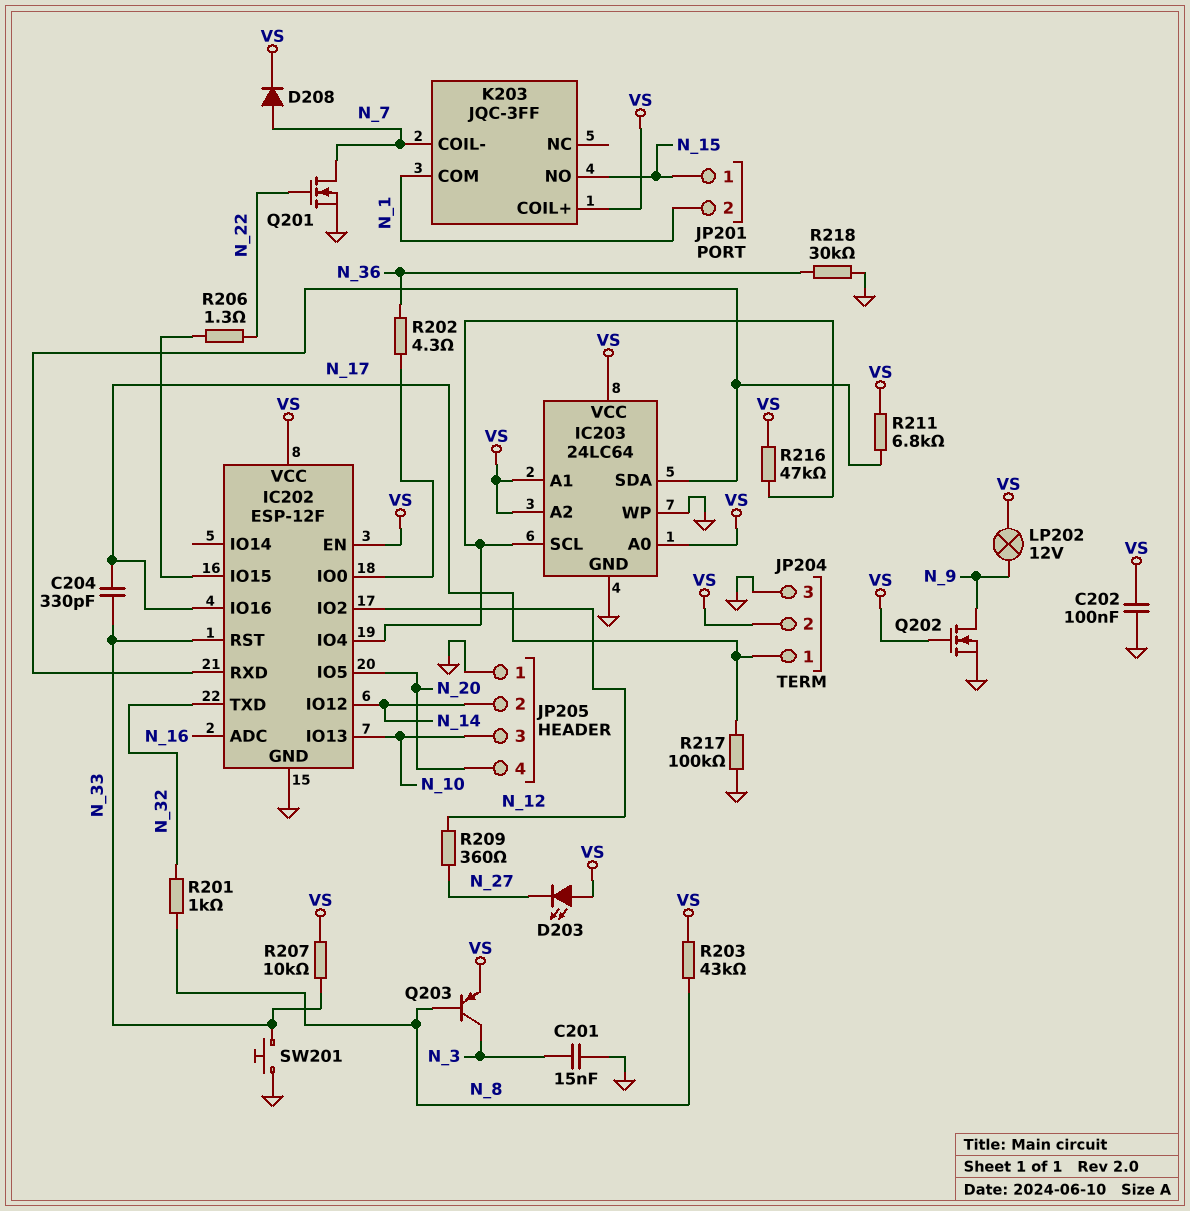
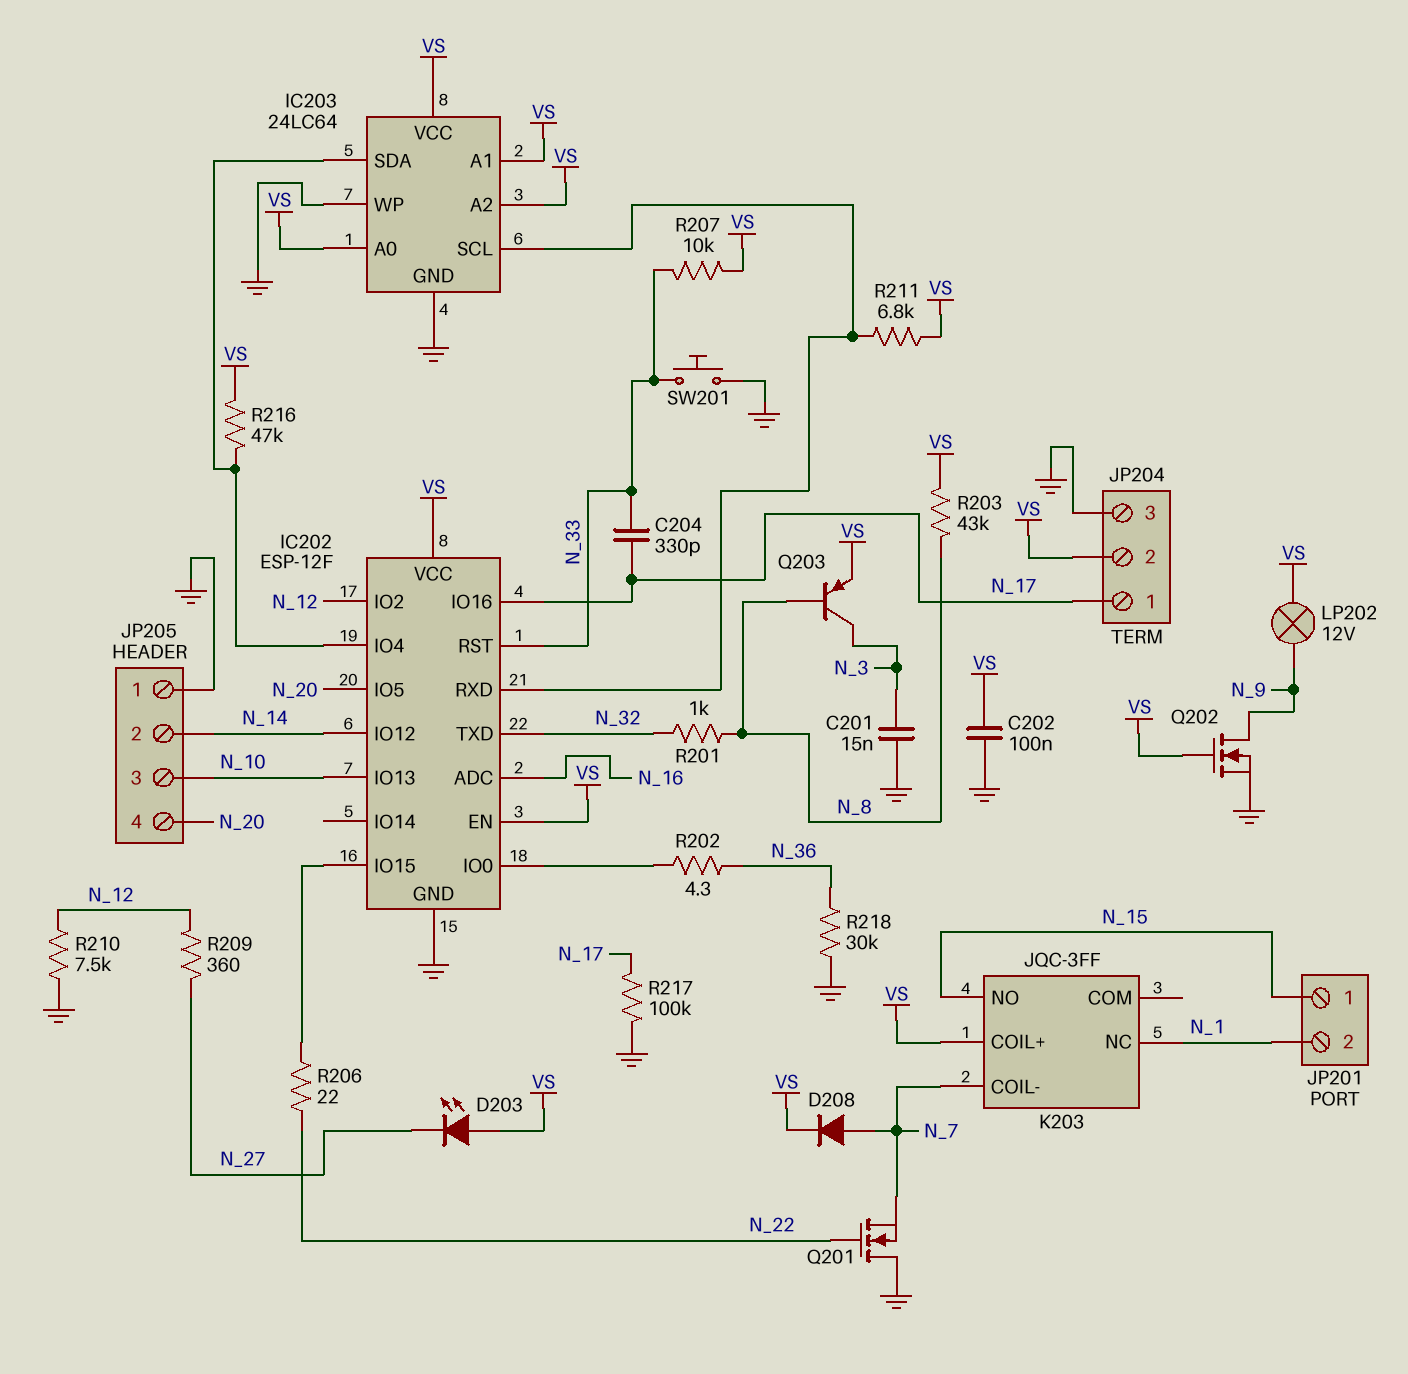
IC203 pin SCL: IC202/IO4 -> IC202/RXD
IC203 pin SDA: IC202/RXD -> IC202/IO4
K203 pin COM: N_1 -> none
K203 pin NC: none -> N_1
Q201: NMOS (G N_22, D N_7, S GND) -> NMOS (G N_22, D GND, S N_7)
R206: 1.3 (IC202/IO15, N_22) -> 22 (IC202/IO15, N_22)
R210: none -> 7.5k (GND, N_12)

